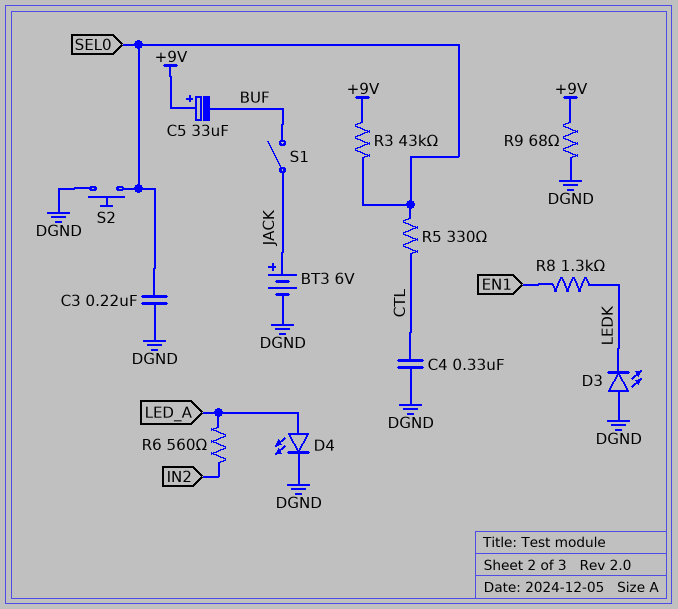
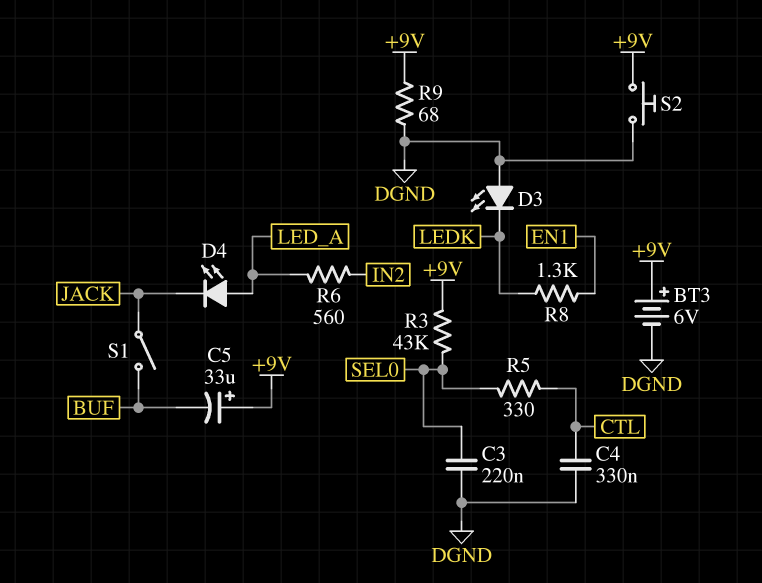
BT3: 6V (plus JACK, minus DGND) -> 6V (plus +9V, minus DGND)
D4: LED (A LED_A, K DGND) -> LED (A LED_A, K JACK)
S2: button (DGND, SEL0) -> button (+9V, DGND)

